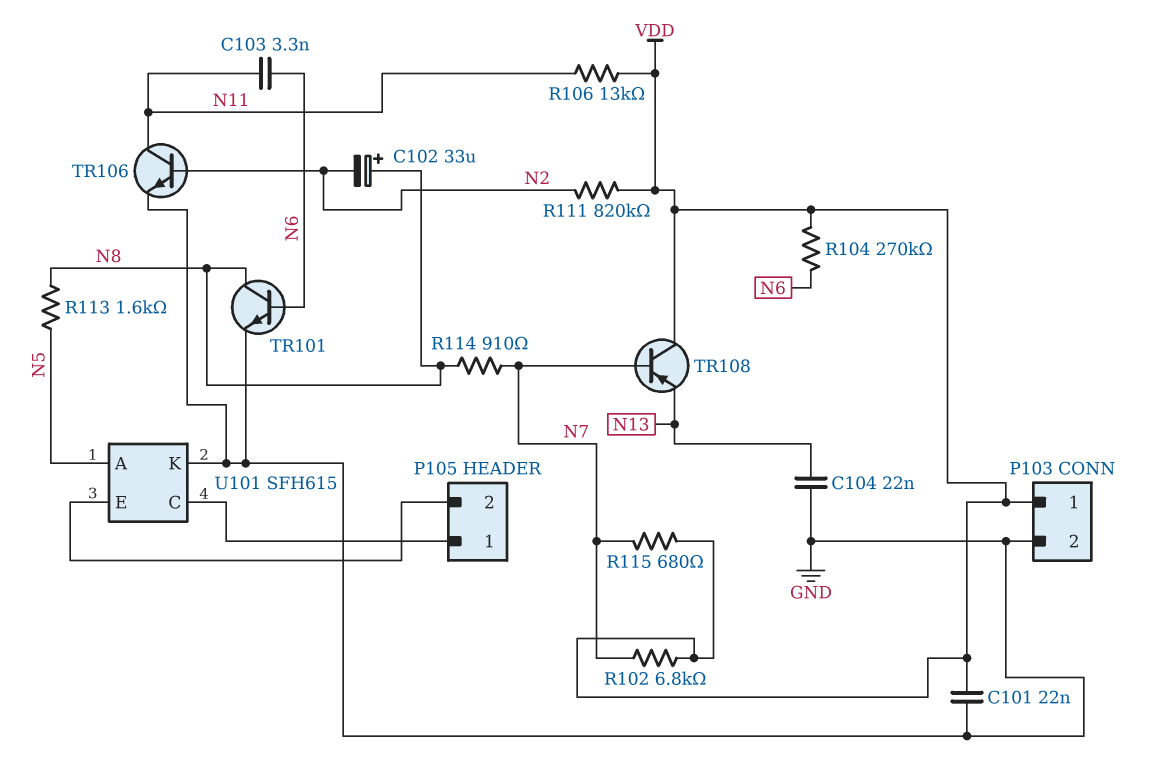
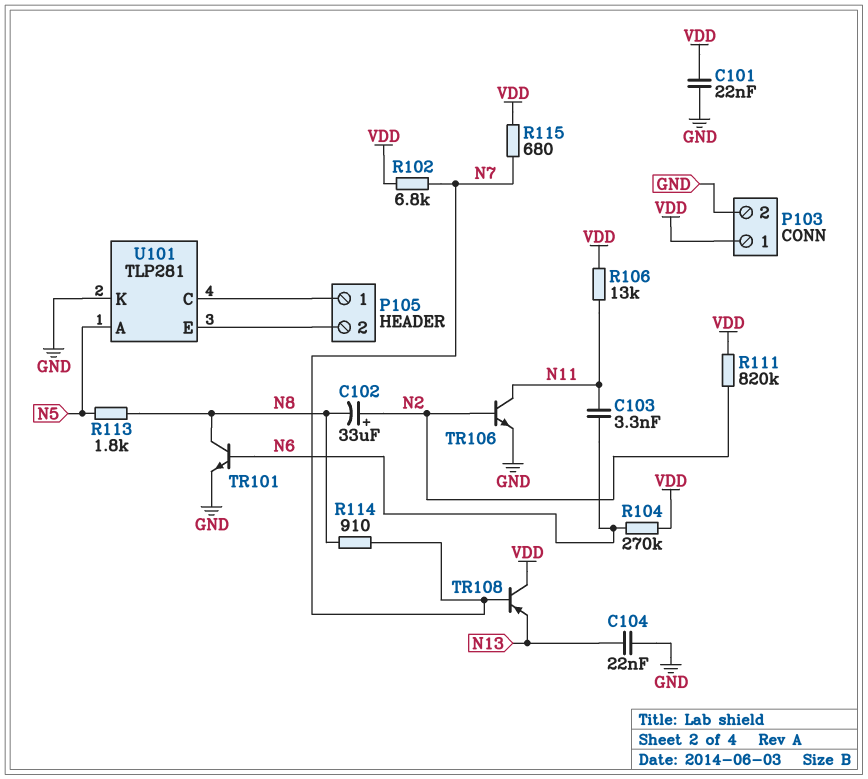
C102: 33uF (plus N8, minus N2) -> 33uF (plus N2, minus N8)
R113: 1.6k (N5, N8) -> 1.8k (N5, N8)
U101: SFH615 -> TLP281

